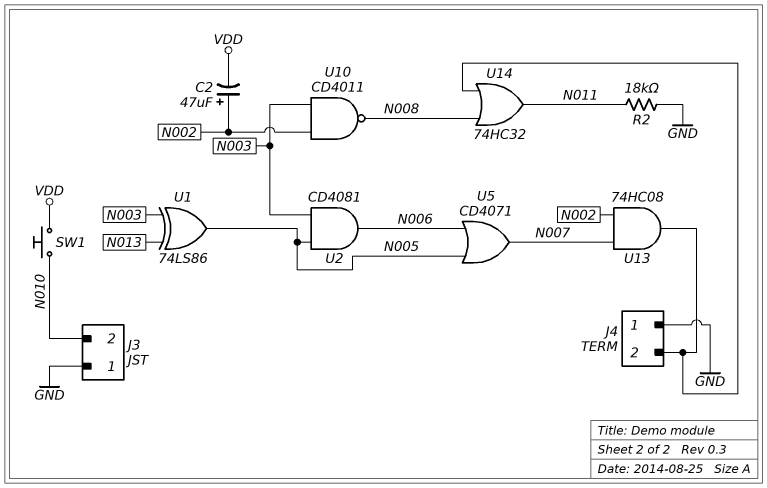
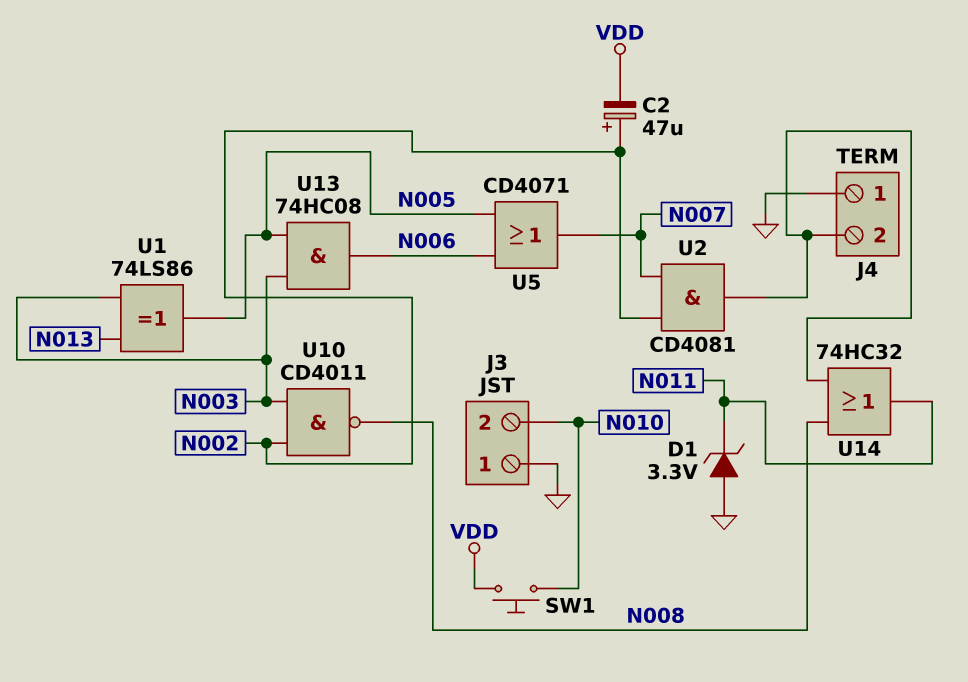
D1: none -> zener 3.3V (A GND, K N011)
R2: 18k (GND, N011) -> none
U2: AND CD4081 (in N003, in N005, out N006) -> AND CD4081 (in N002, in N007, out J4/2)
U13: AND 74HC08 (in N002, in N007, out J4/2) -> AND 74HC08 (in N003, in N005, out N006)

